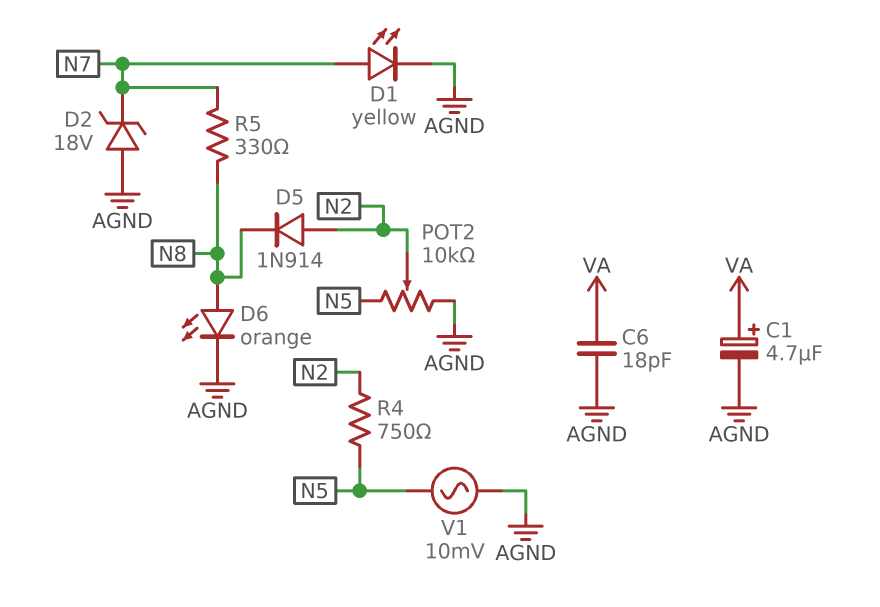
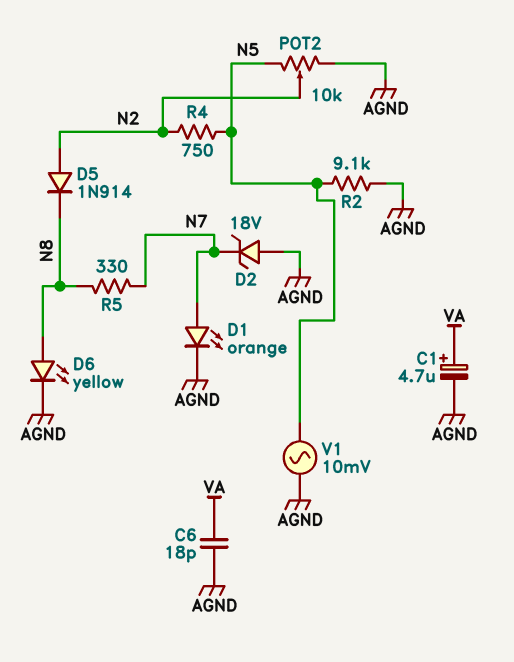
D1: LED yellow (A N7, K AGND) -> LED orange (A N7, K AGND)
D6: LED orange (A N8, K AGND) -> LED yellow (A N8, K AGND)
R2: none -> 9.1k (AGND, N5)

